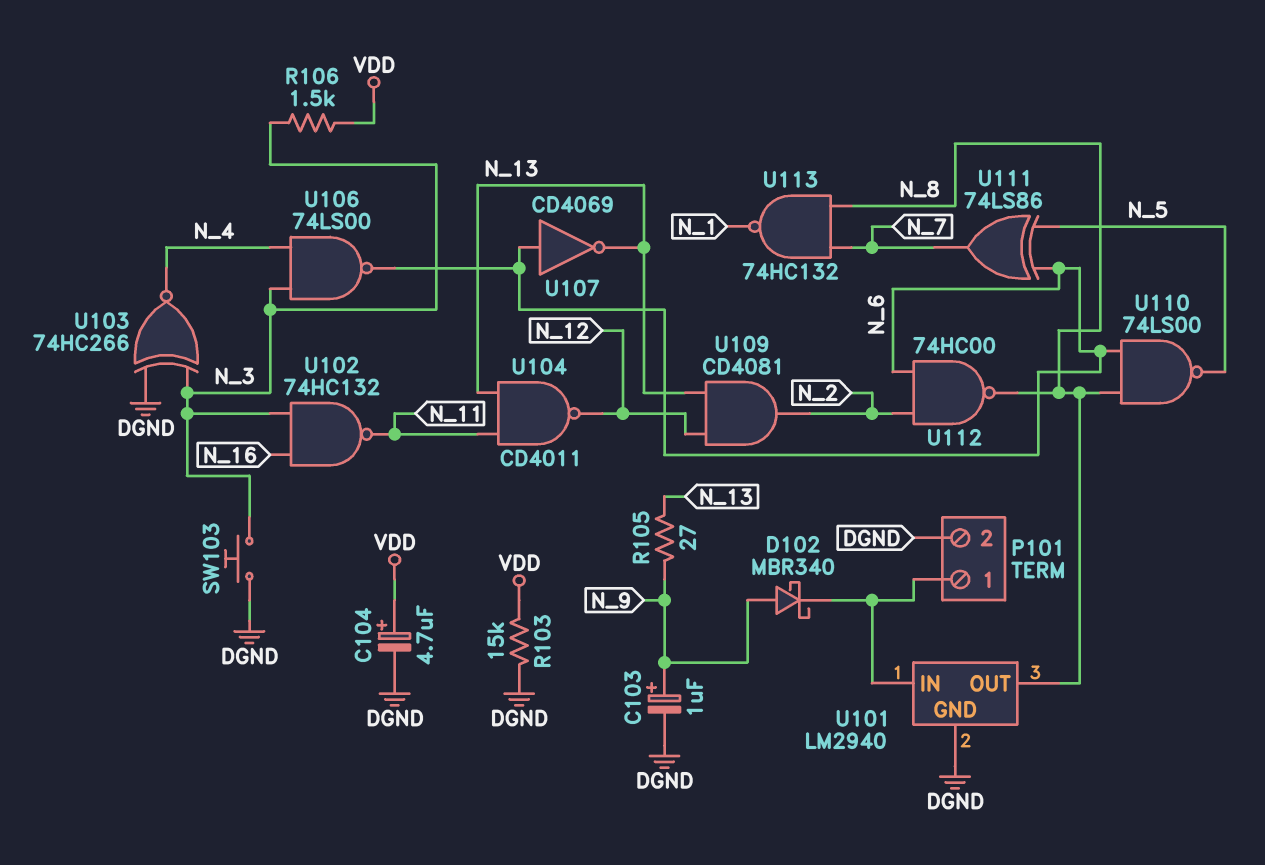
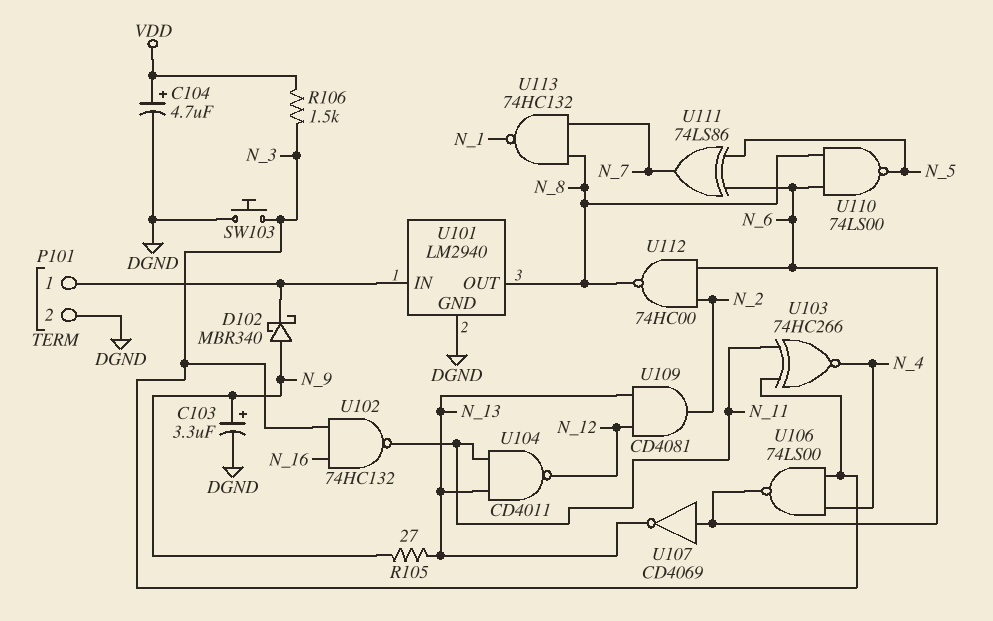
C103: 1uF (plus N_9, minus DGND) -> 3.3uF (plus N_9, minus DGND)
R103: 15k (DGND, VDD) -> none
U103: XNOR 74HC266 (in DGND, in N_3, out N_4) -> XNOR 74HC266 (in N_3, in N_11, out N_4)

